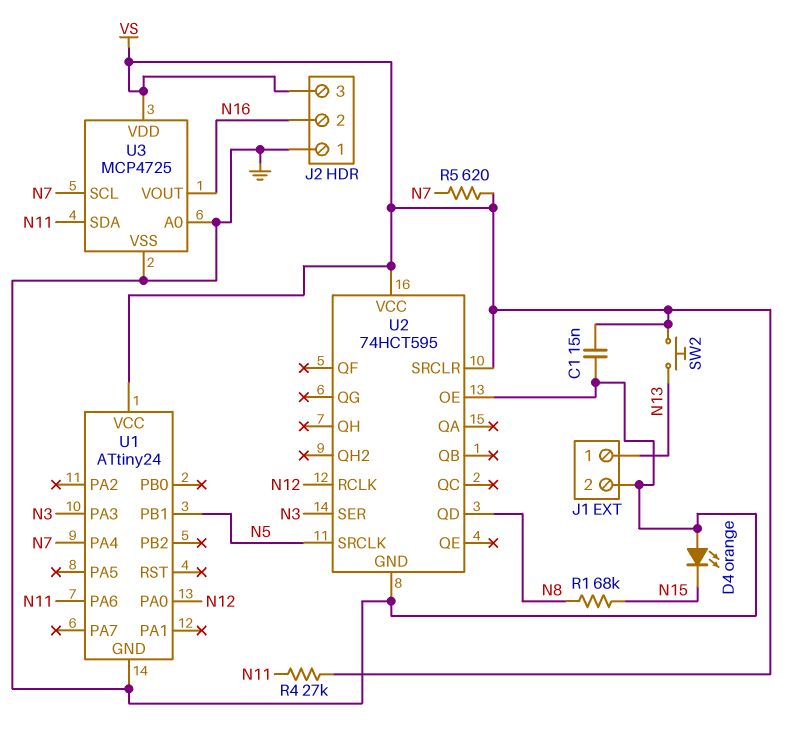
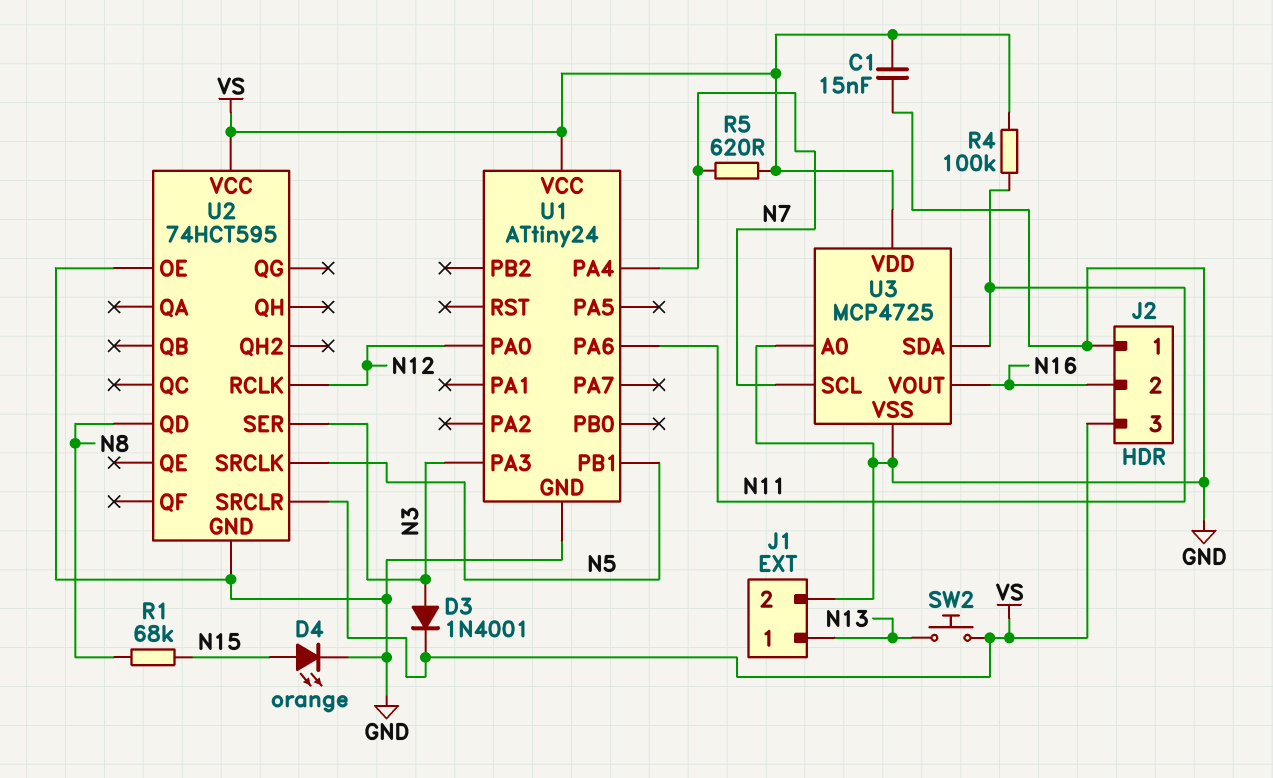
D3: none -> diode 1N4001 (A N3, K VS)
D4: LED orange (A GND, K N15) -> LED orange (A N15, K GND)
R4: 27k (N11, VS) -> 100k (N11, VS)

